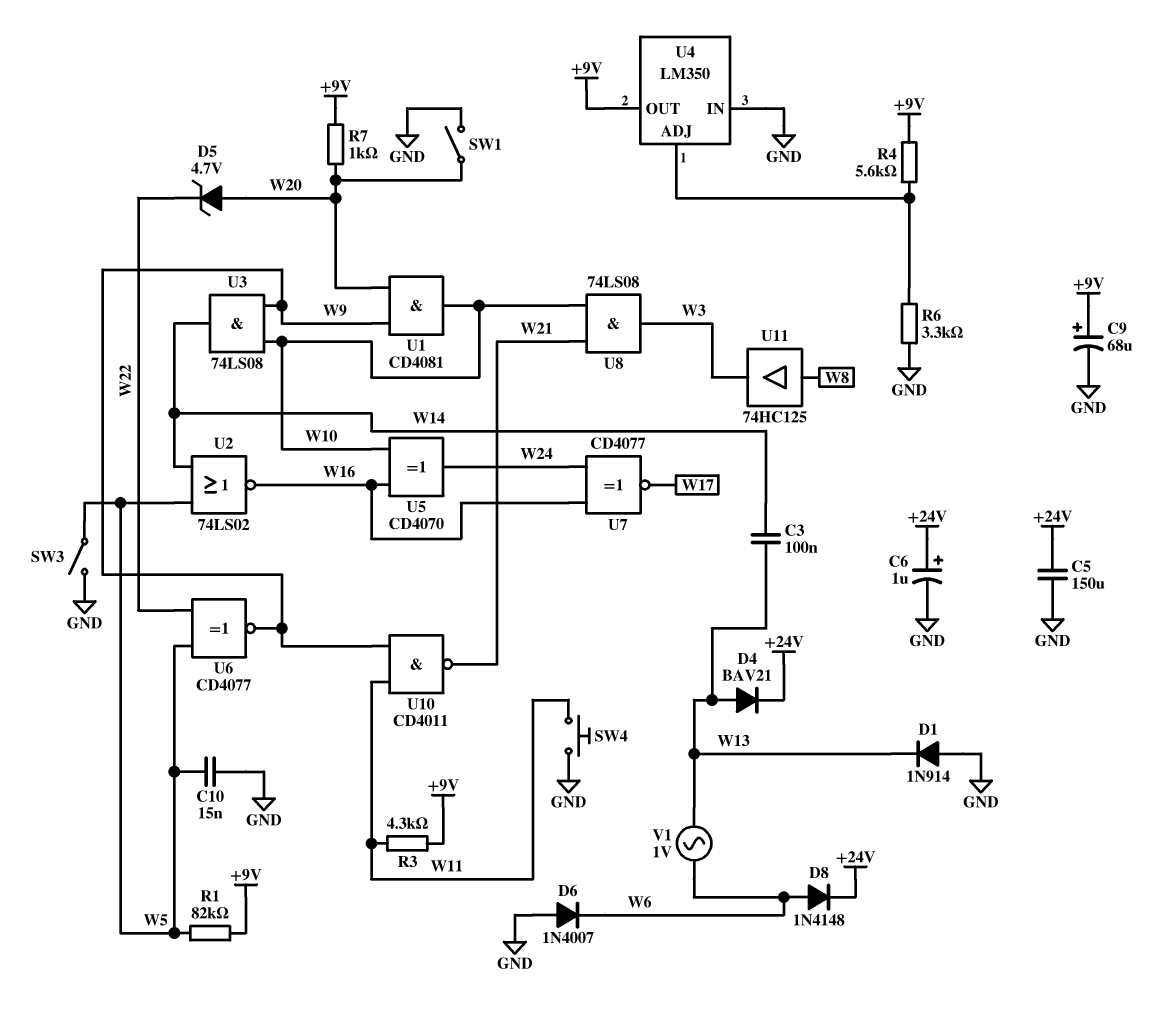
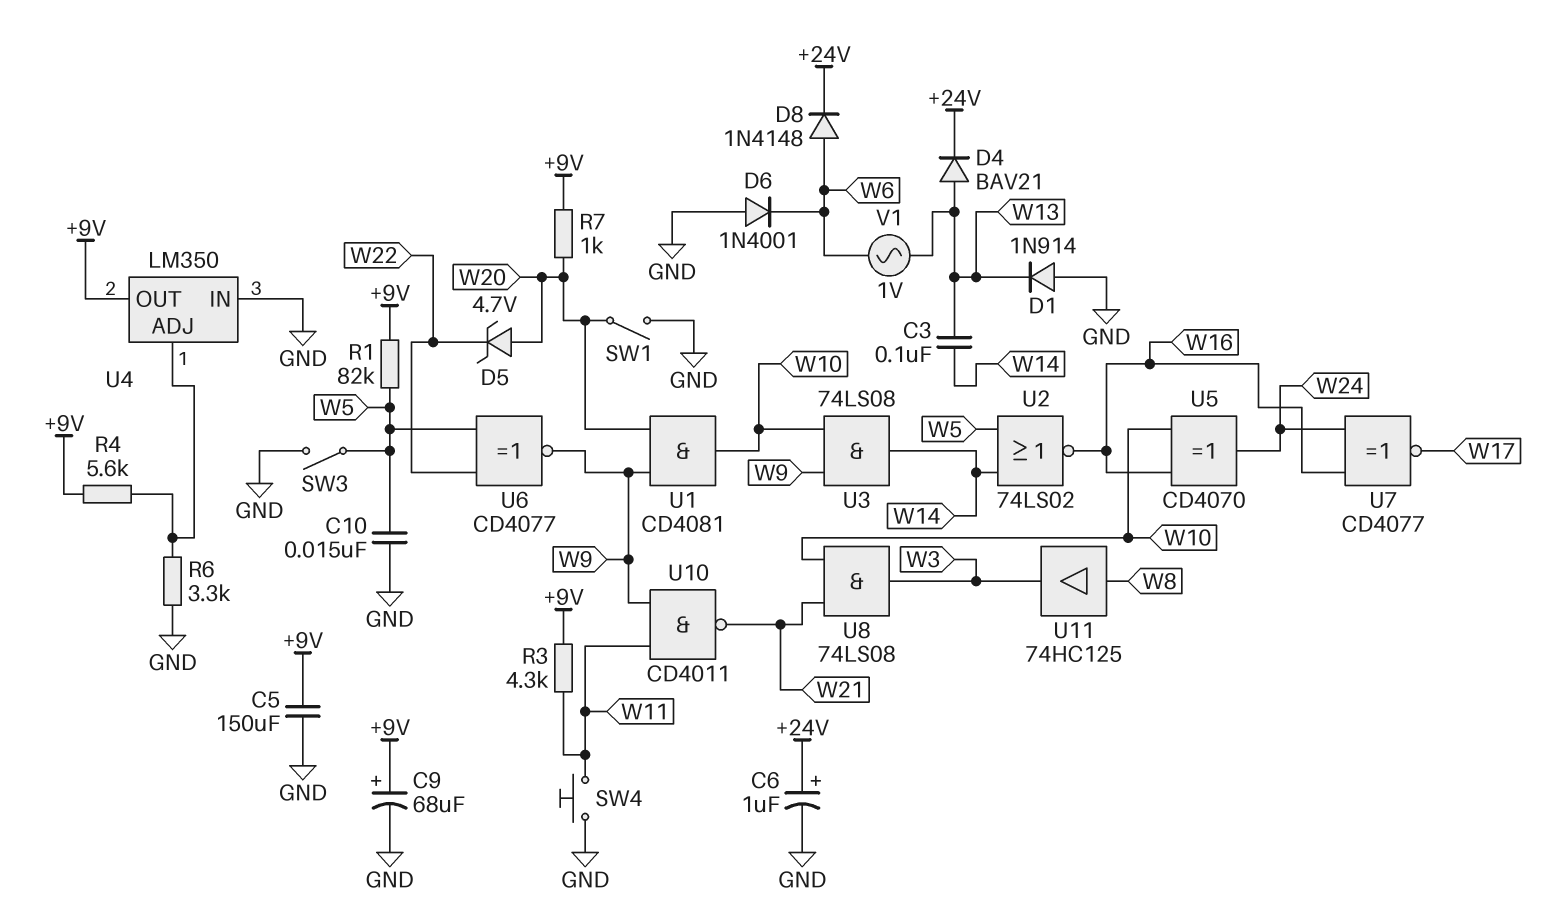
C5: 150uF (+24V, GND) -> 150uF (+9V, GND)
D6: diode 1N4007 (A GND, K W6) -> diode 1N4001 (A GND, K W6)

